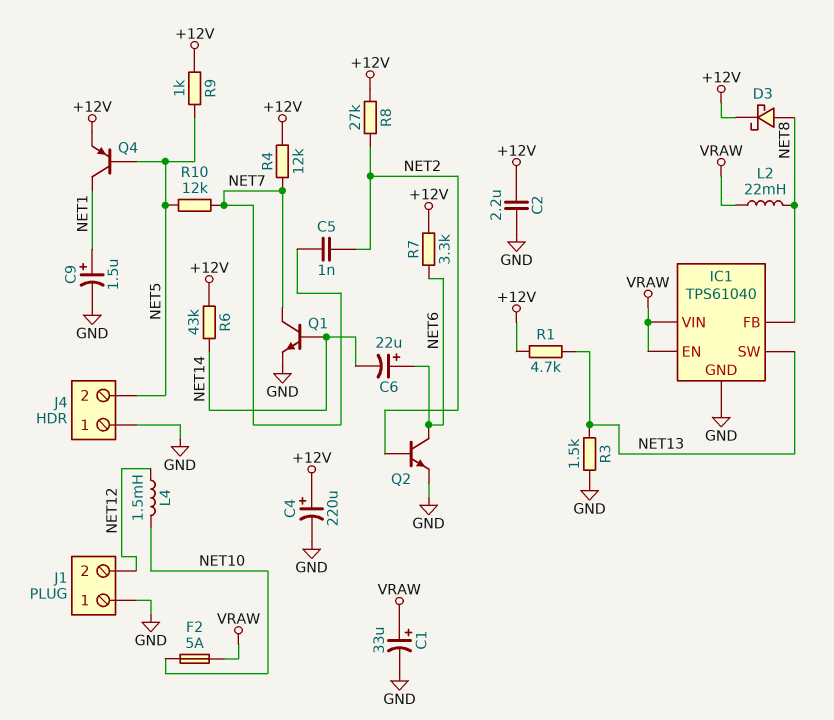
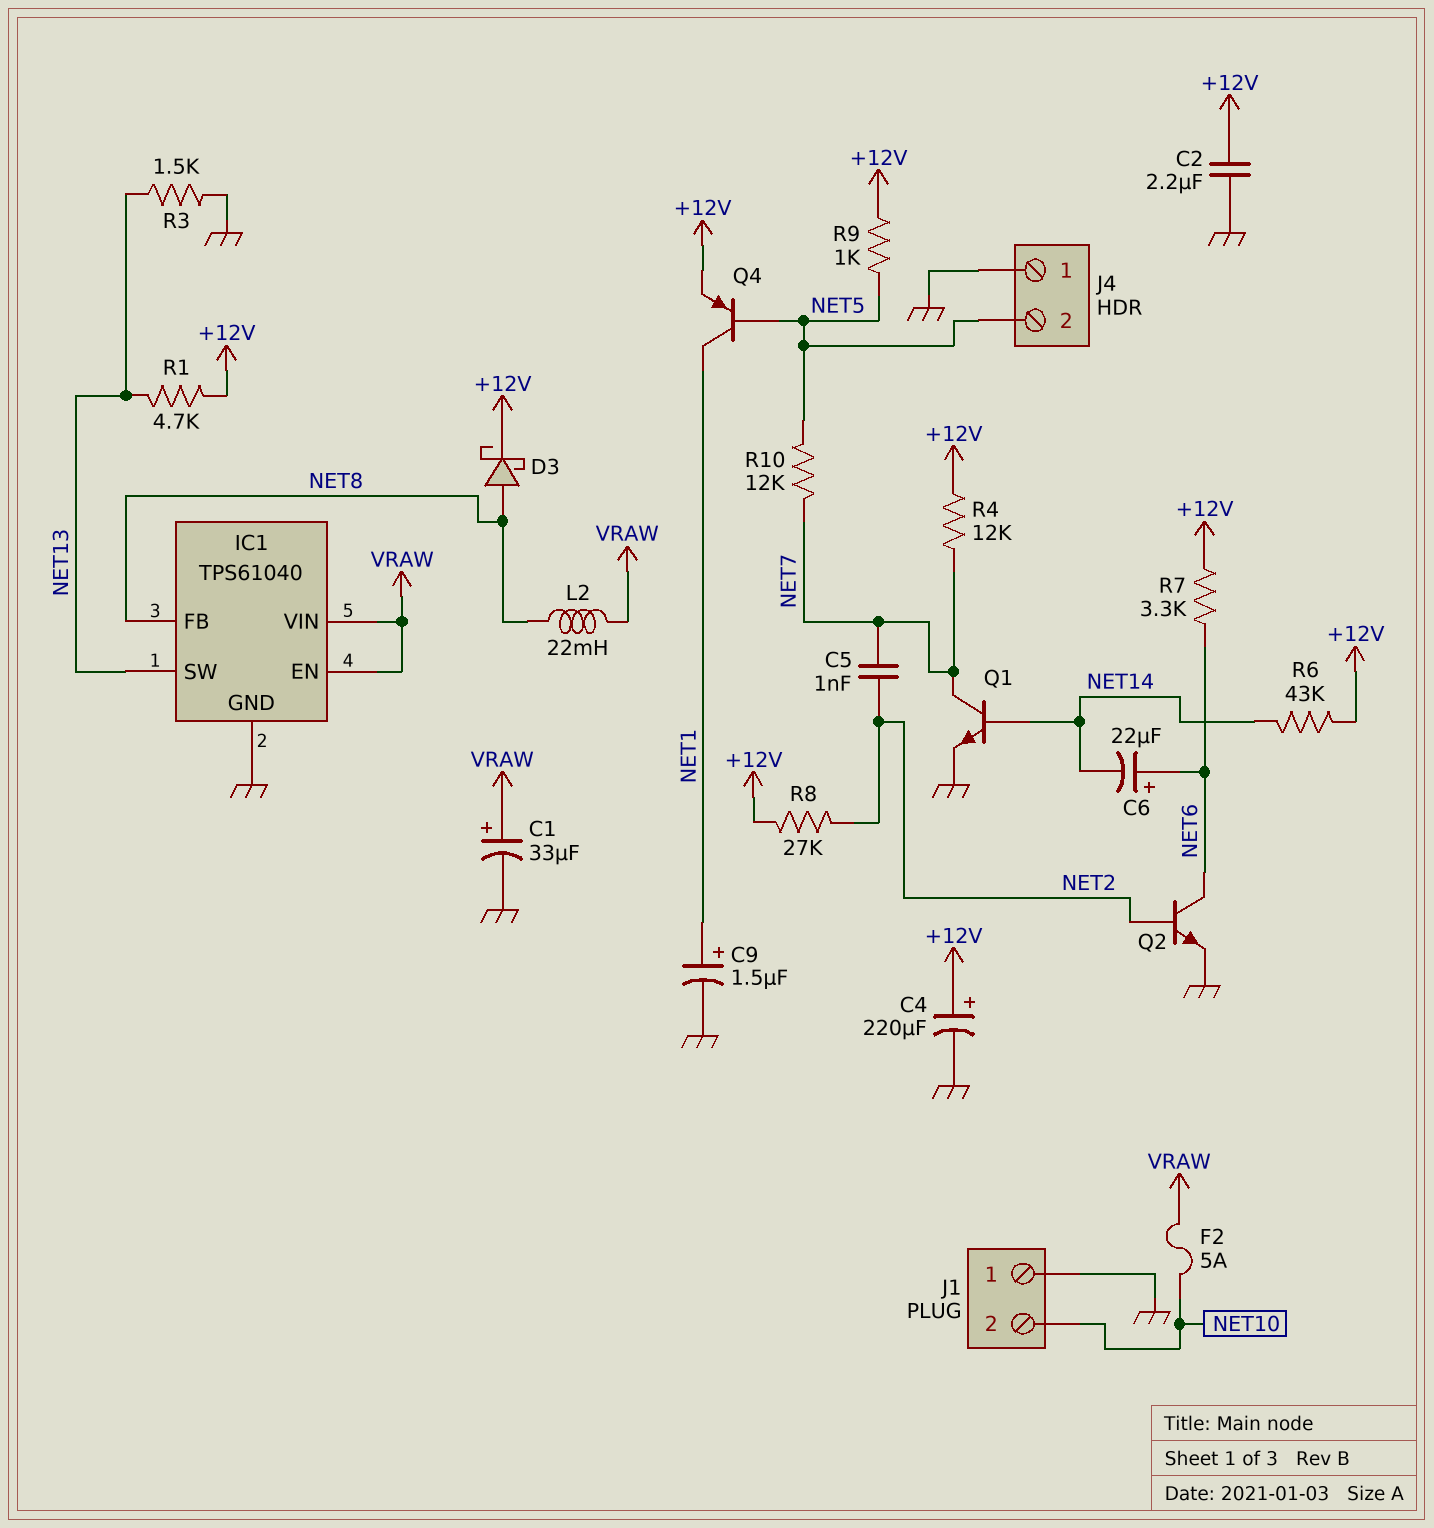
J1 pin 2: NET12 -> NET10
L4: 1.5mH (NET10, NET12) -> none

